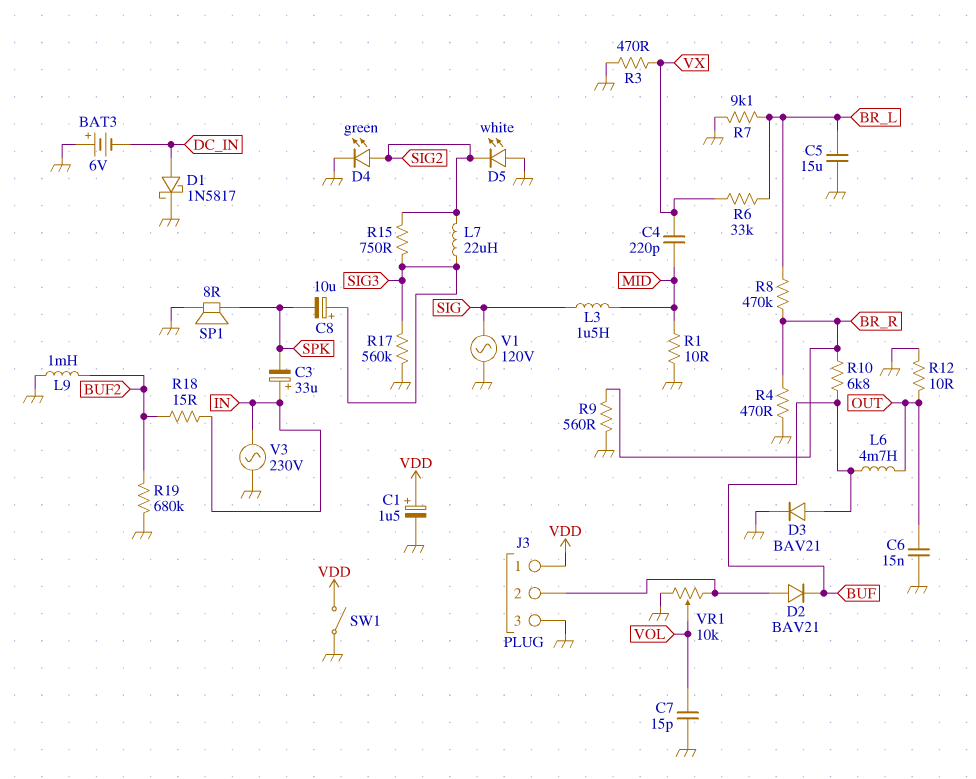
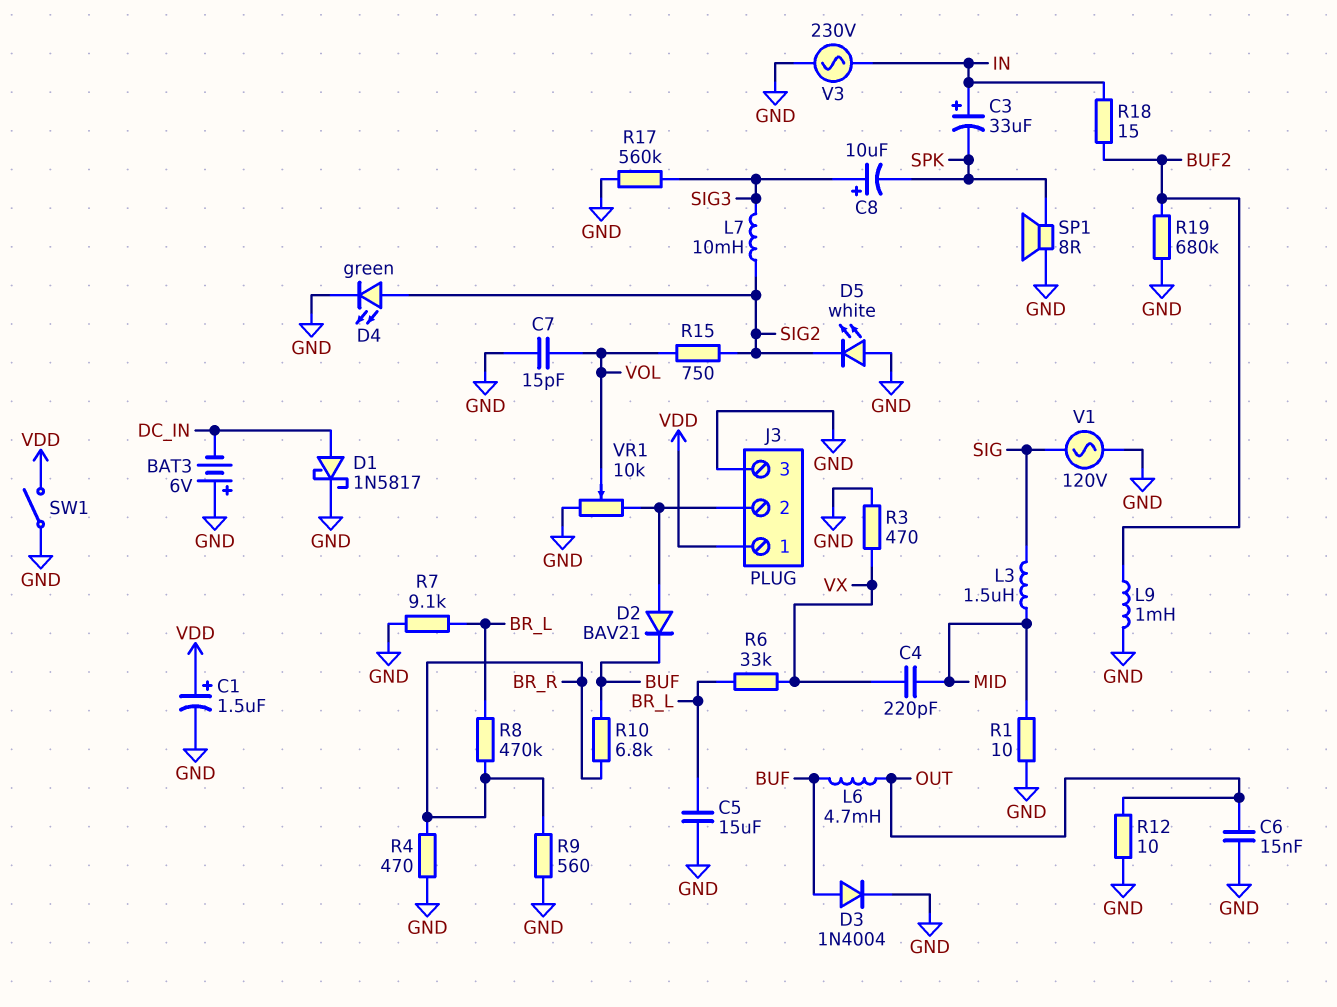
D3: diode BAV21 (A BUF, K GND) -> diode 1N4004 (A BUF, K GND)
L7: 22uH (SIG2, SIG3) -> 10mH (SIG2, SIG3)
R15: 750 (SIG2, SIG3) -> 750 (SIG2, VOL)

